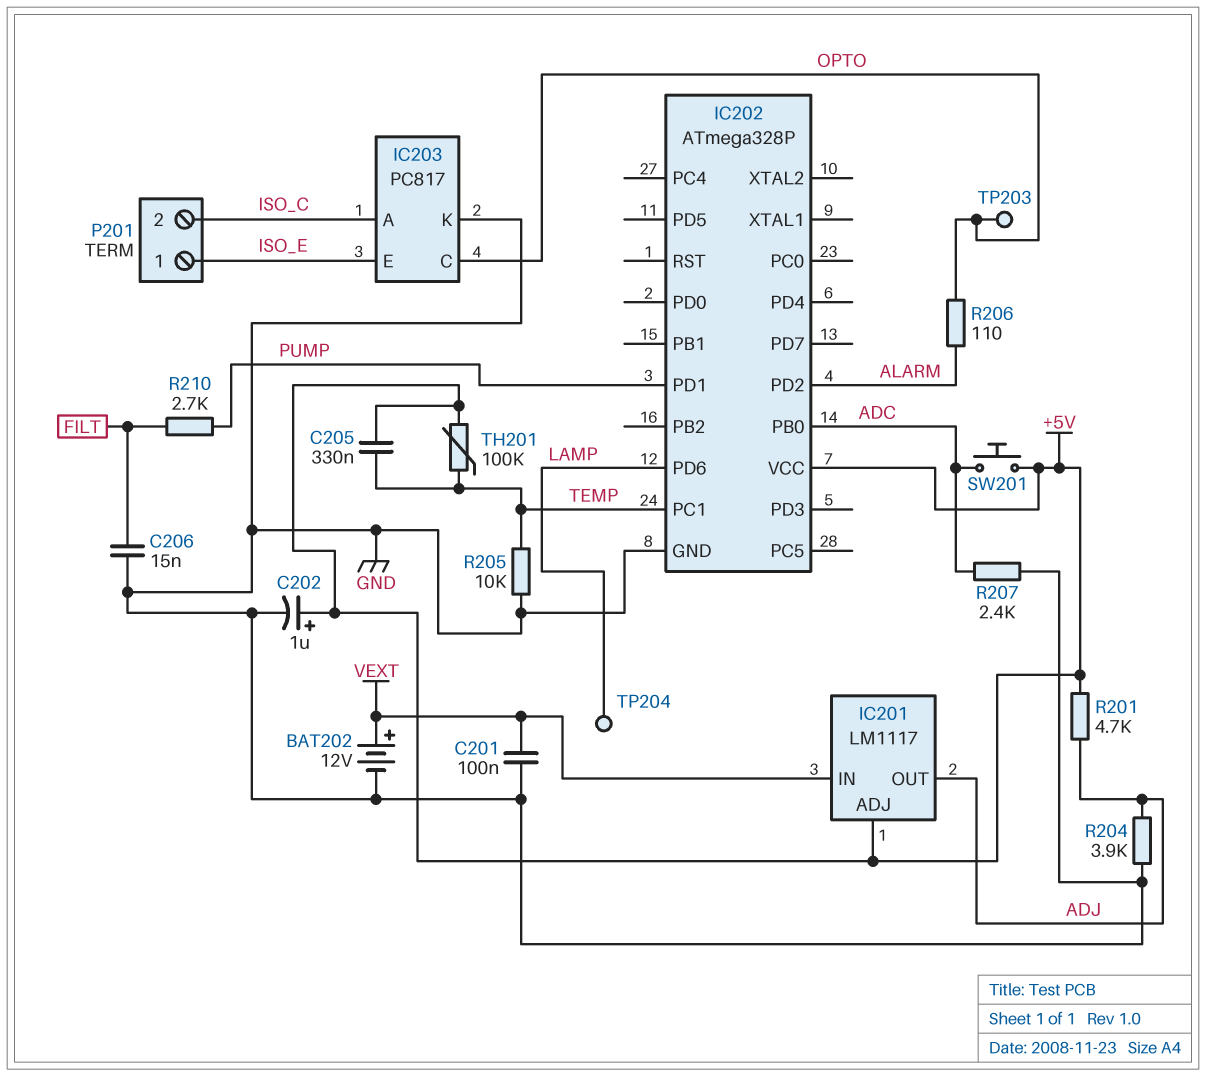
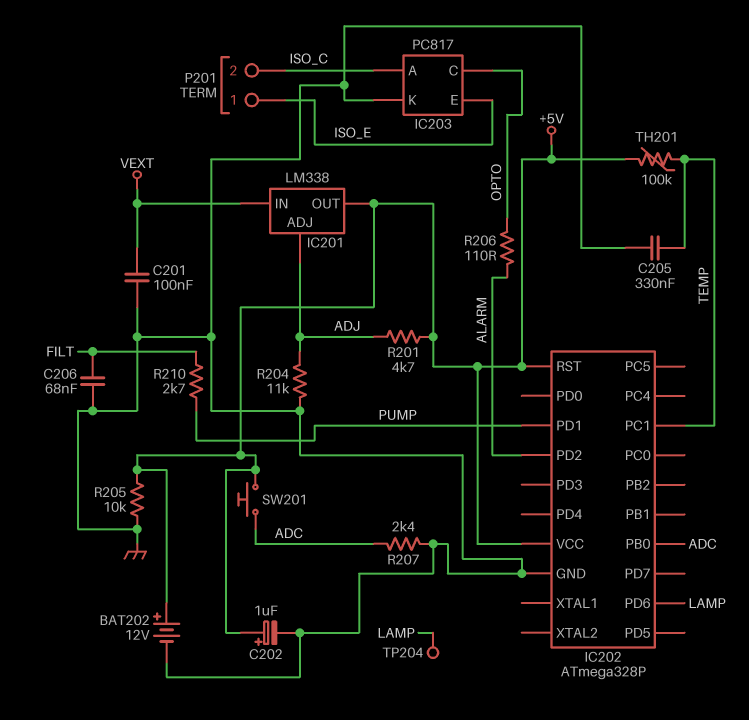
BAT202: 12V (plus VEXT, minus GND) -> 12V (plus +5V, minus GND)
C205: 330nF (+5V, TEMP) -> 330nF (GND, TEMP)
C206: 15nF (FILT, GND) -> 68nF (FILT, GND)
IC201: LM1117 -> LM338
IC201 pin ADJ: +5V -> ADJ
IC201 pin OUT: ADJ -> +5V
IC202 pin RST: none -> +5V
R204: 3.9k (ADJ, GND) -> 11k (ADJ, GND)
R205: 10k (GND, TEMP) -> 10k (+5V, GND)
TP203: test point (OPTO) -> none

